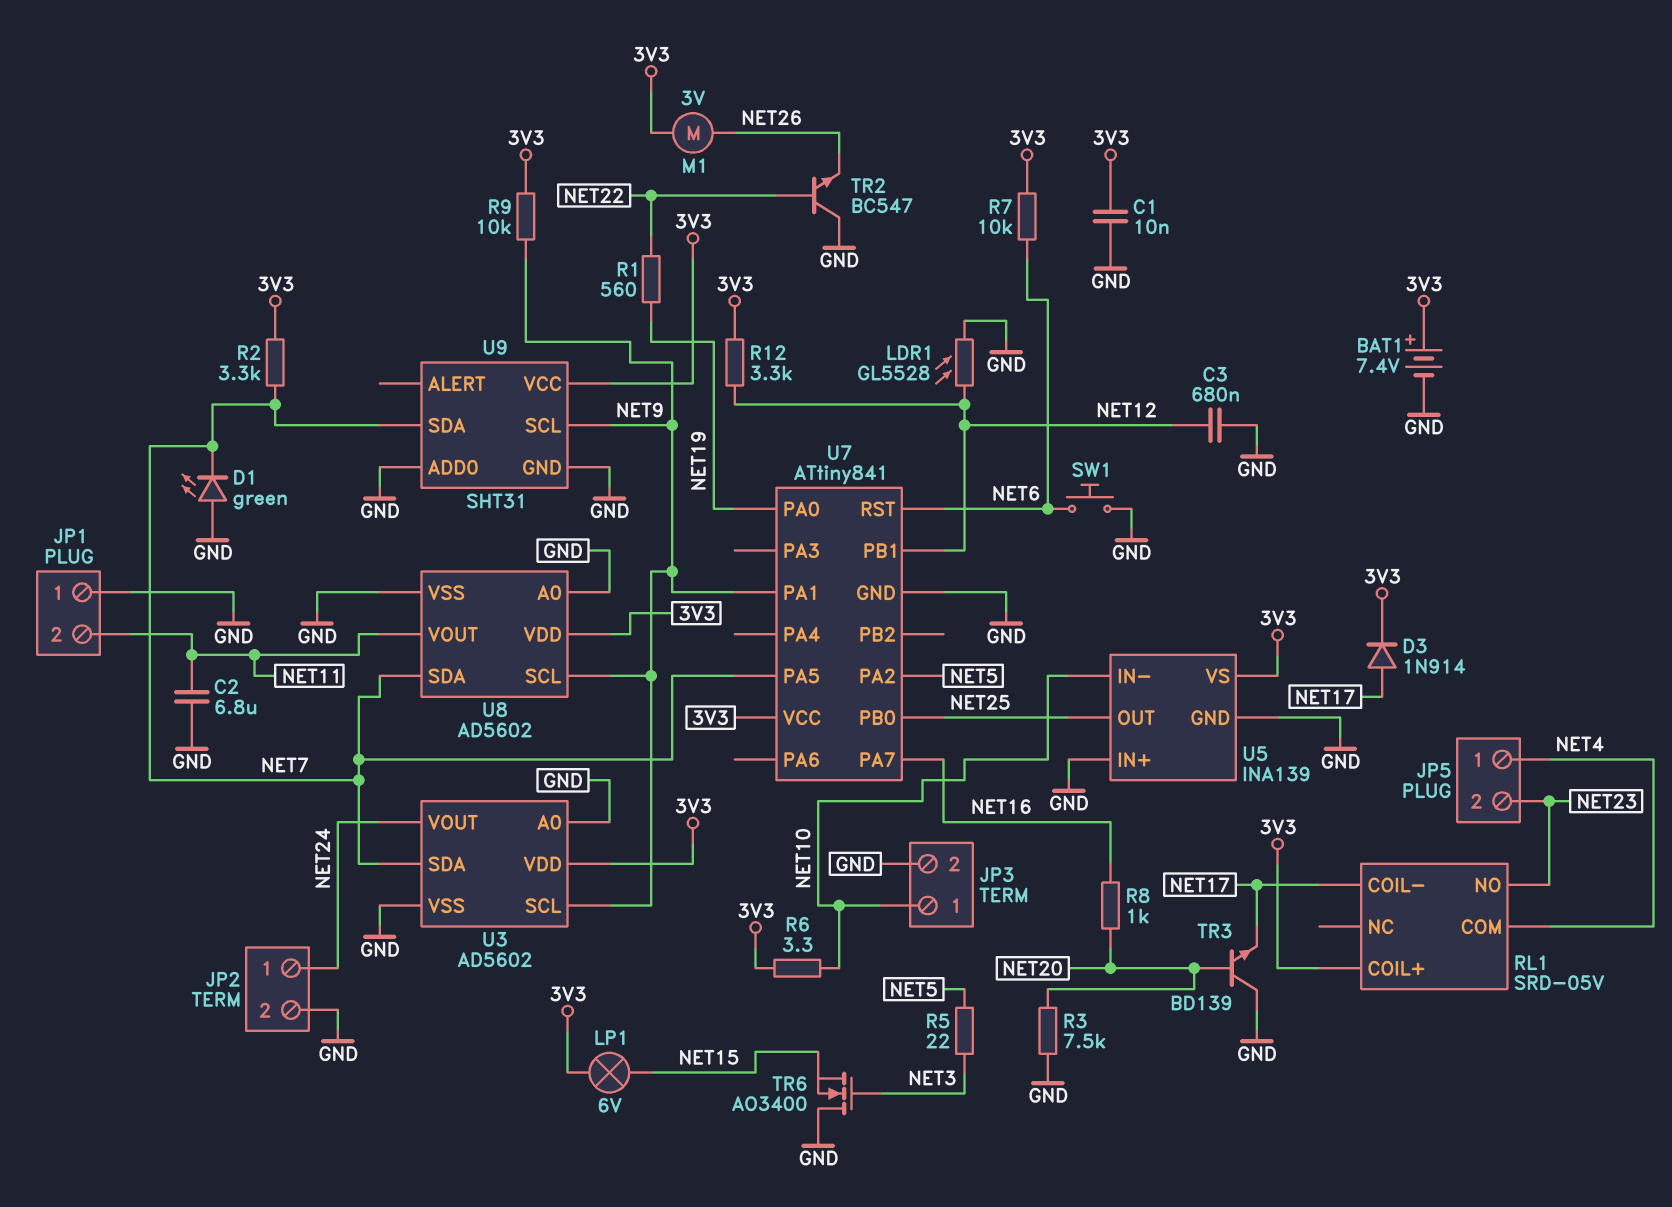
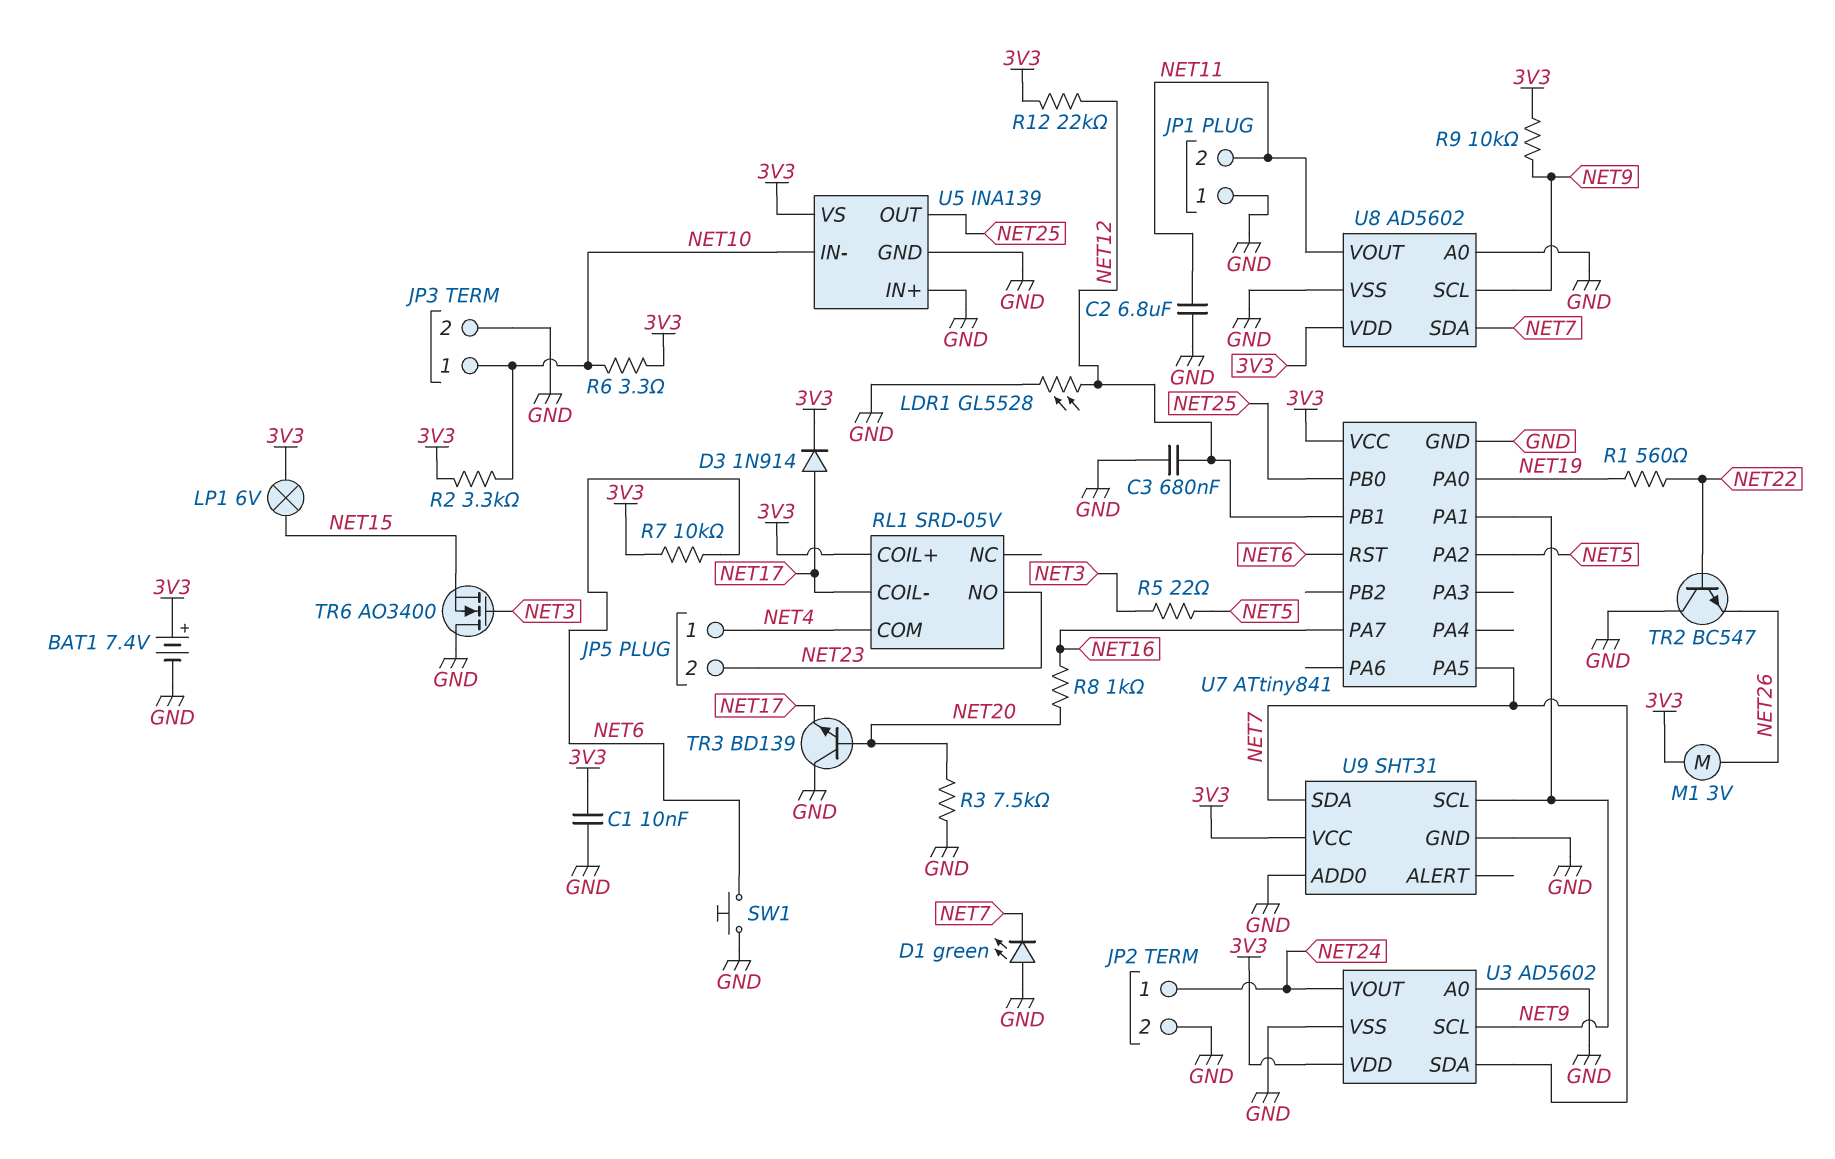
R2: 3.3k (3V3, NET7) -> 3.3k (3V3, NET10)
R12: 3.3k (3V3, NET12) -> 22k (3V3, NET12)

